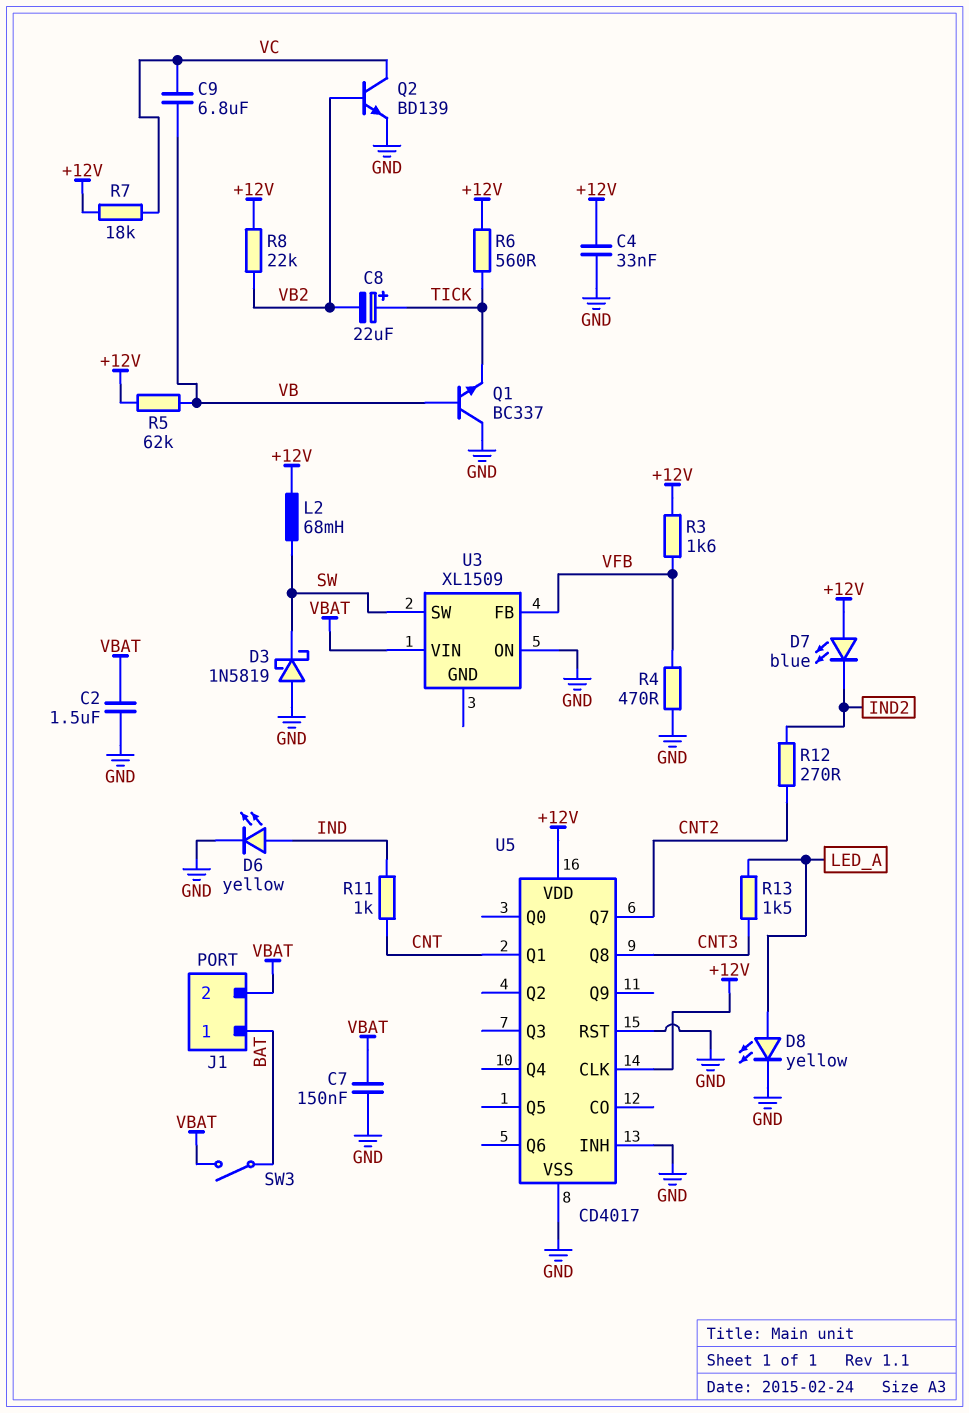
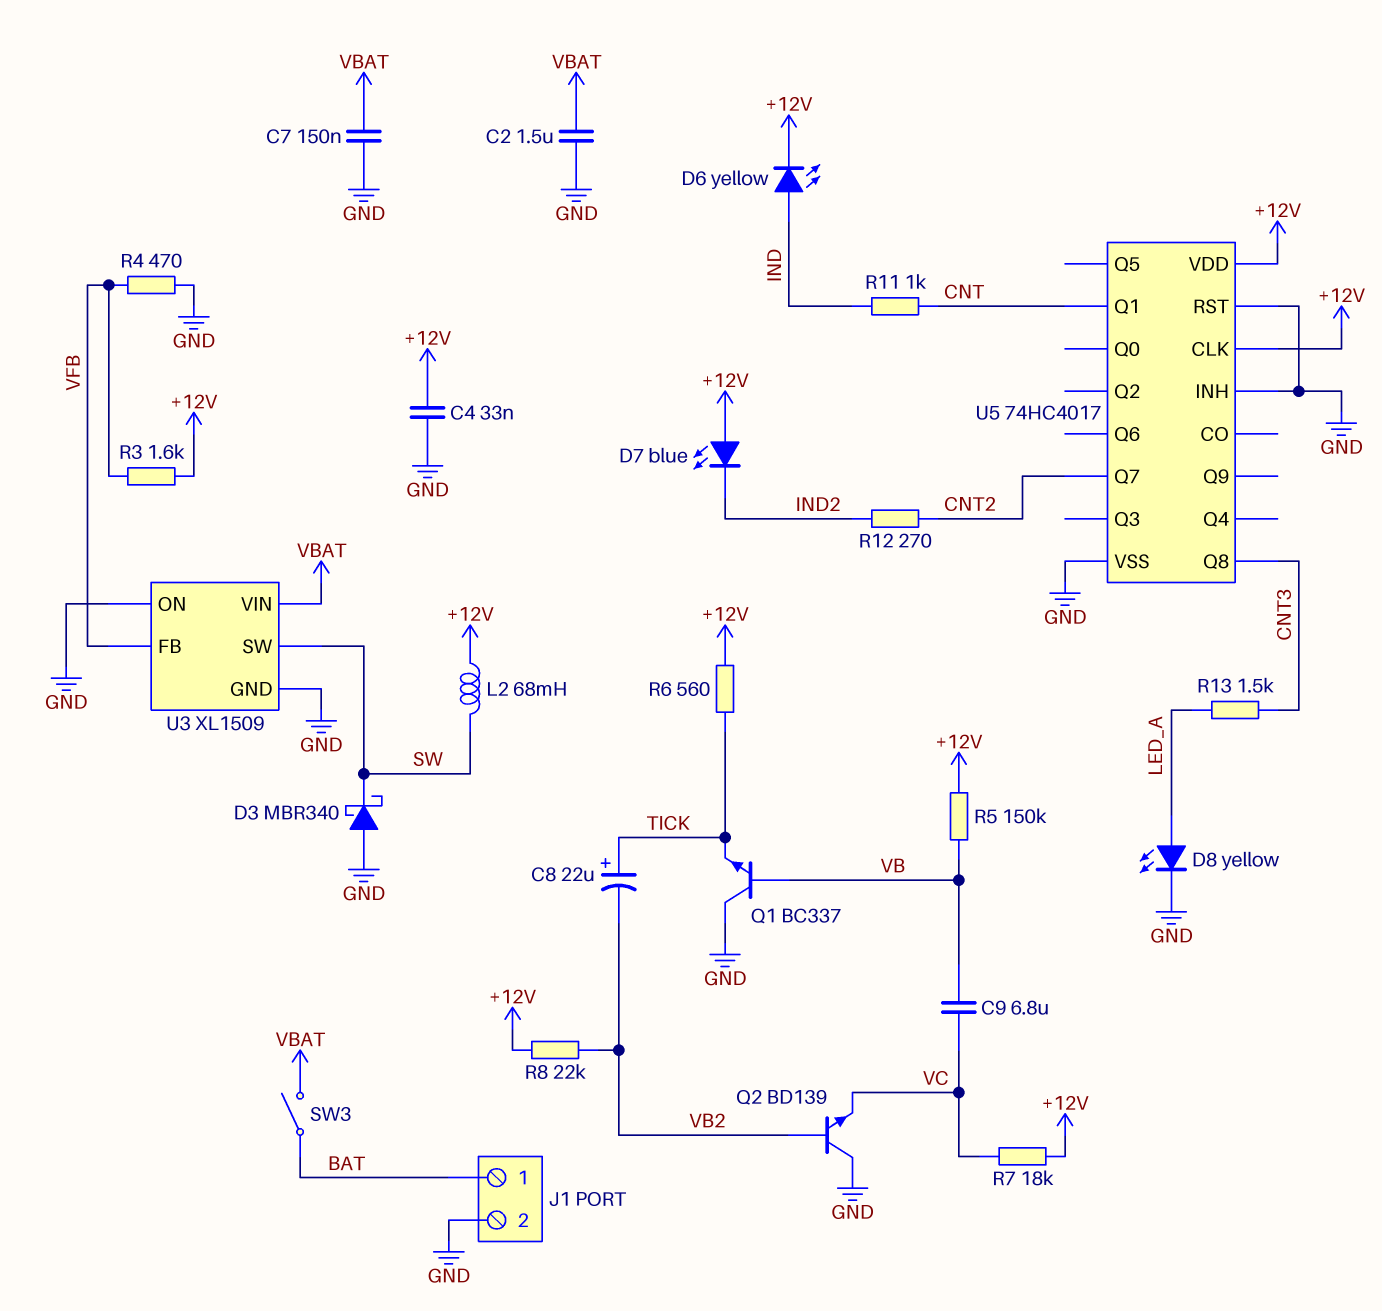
D3: schottky 1N5819 (A GND, K SW) -> schottky MBR340 (A GND, K SW)
D6: LED yellow (A IND, K GND) -> LED yellow (A IND, K +12V)
J1 pin 2: VBAT -> GND
Q2: NPN BD139 (B VB2, C VC, E GND) -> NPN BD139 (B VB2, C GND, E VC)
R5: 62k (+12V, VB) -> 150k (+12V, VB)
U3 pin GND: none -> GND
U5: CD4017 -> 74HC4017

